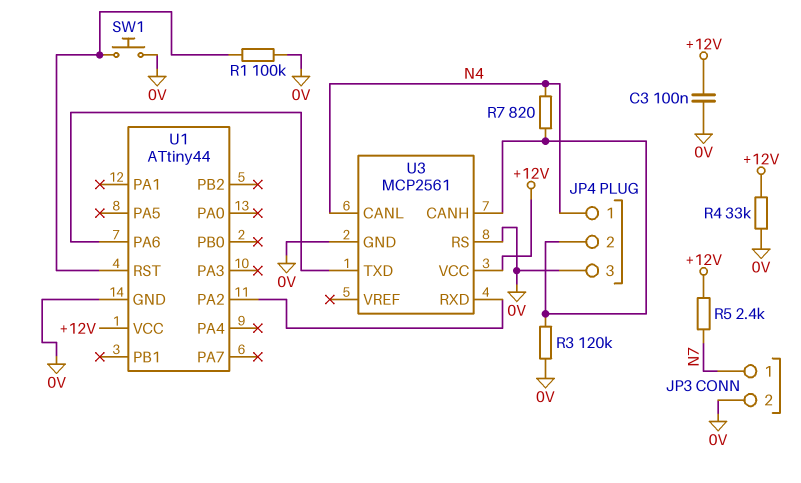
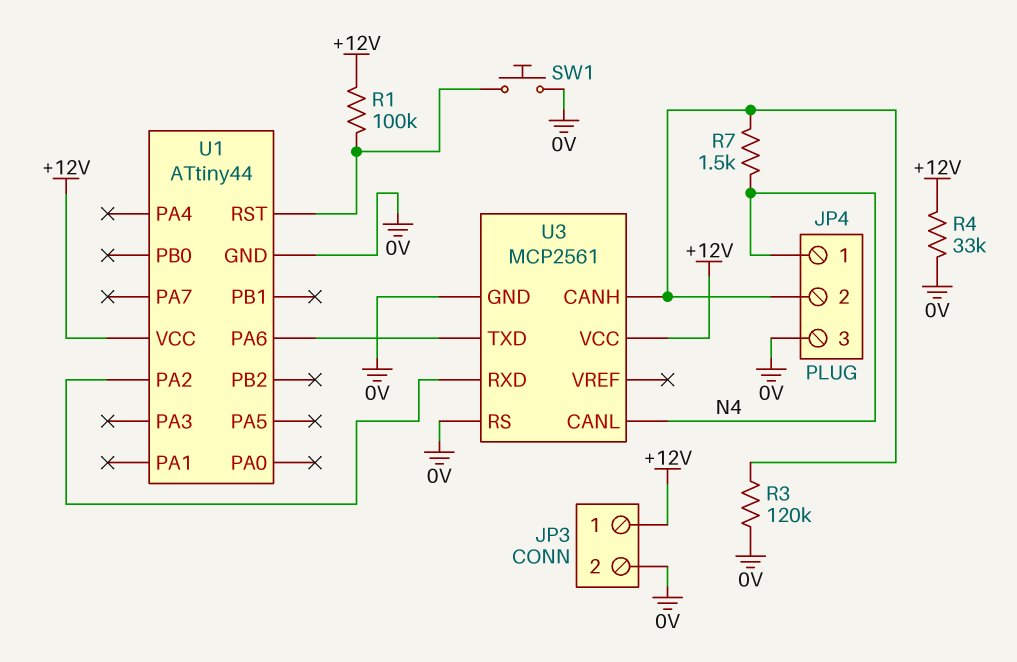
C3: 100nF (+12V, 0V) -> none
JP3 pin 1: N7 -> +12V
R1: 100k (0V, U1/RST) -> 100k (+12V, U1/RST)
R5: 2.4k (+12V, N7) -> none
R7: 820 (JP4/2, N4) -> 1.5k (JP4/2, N4)

